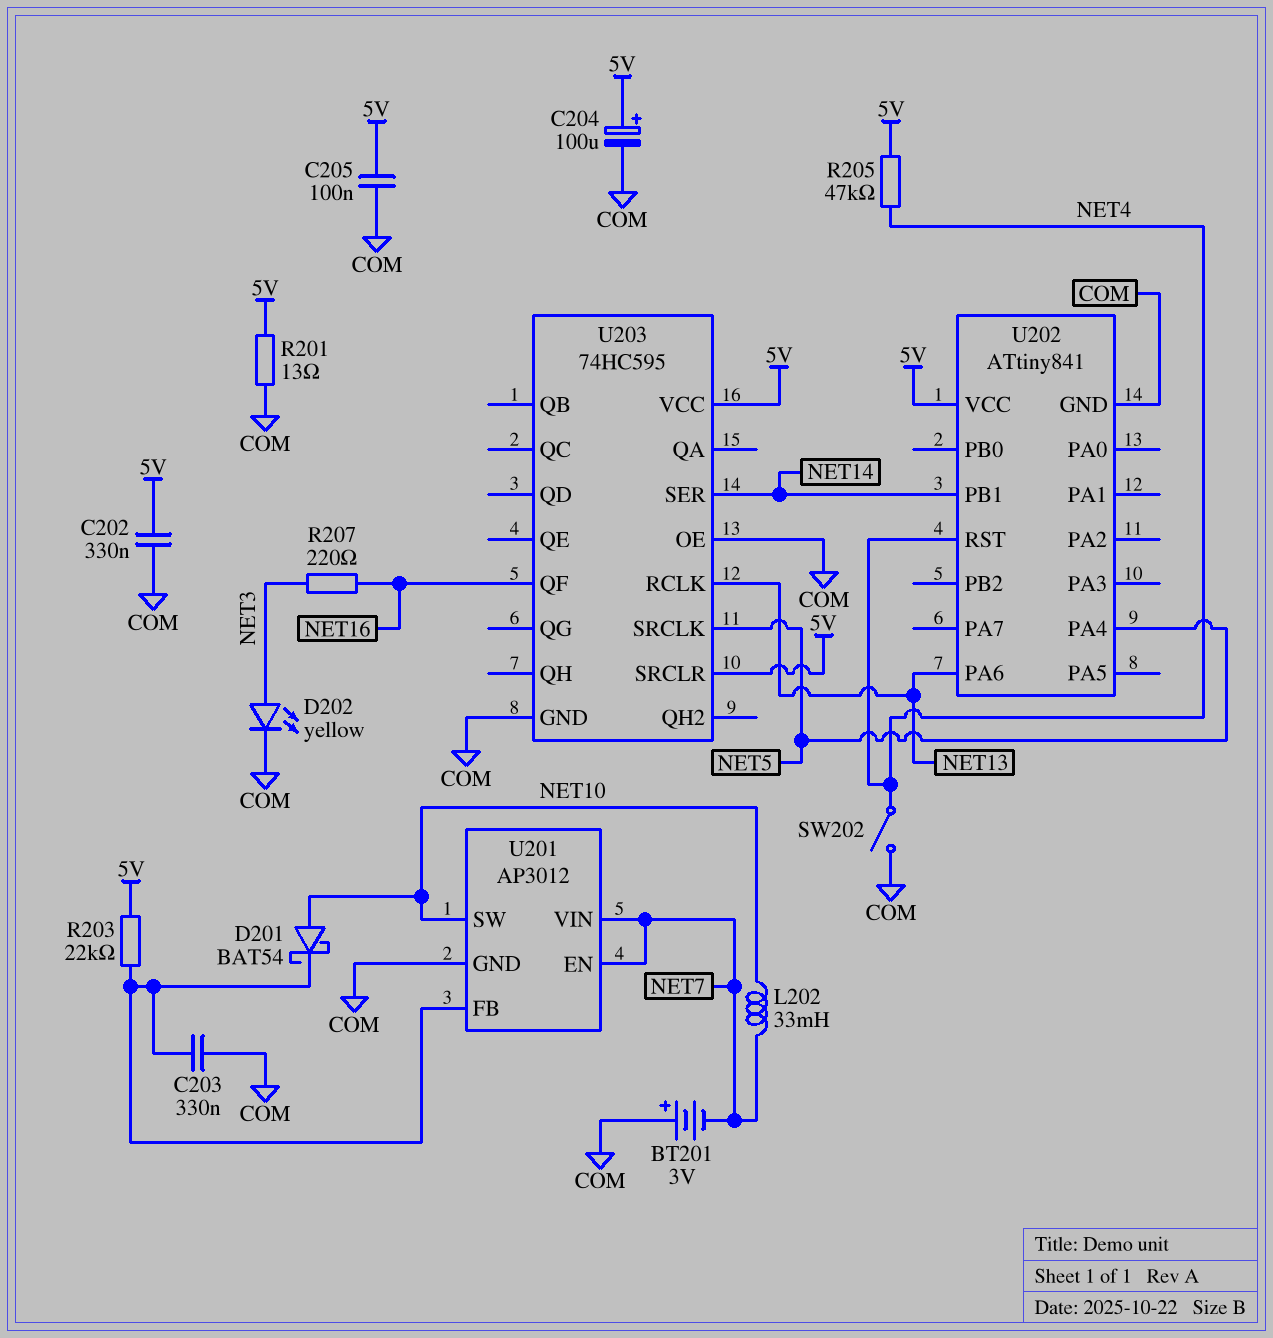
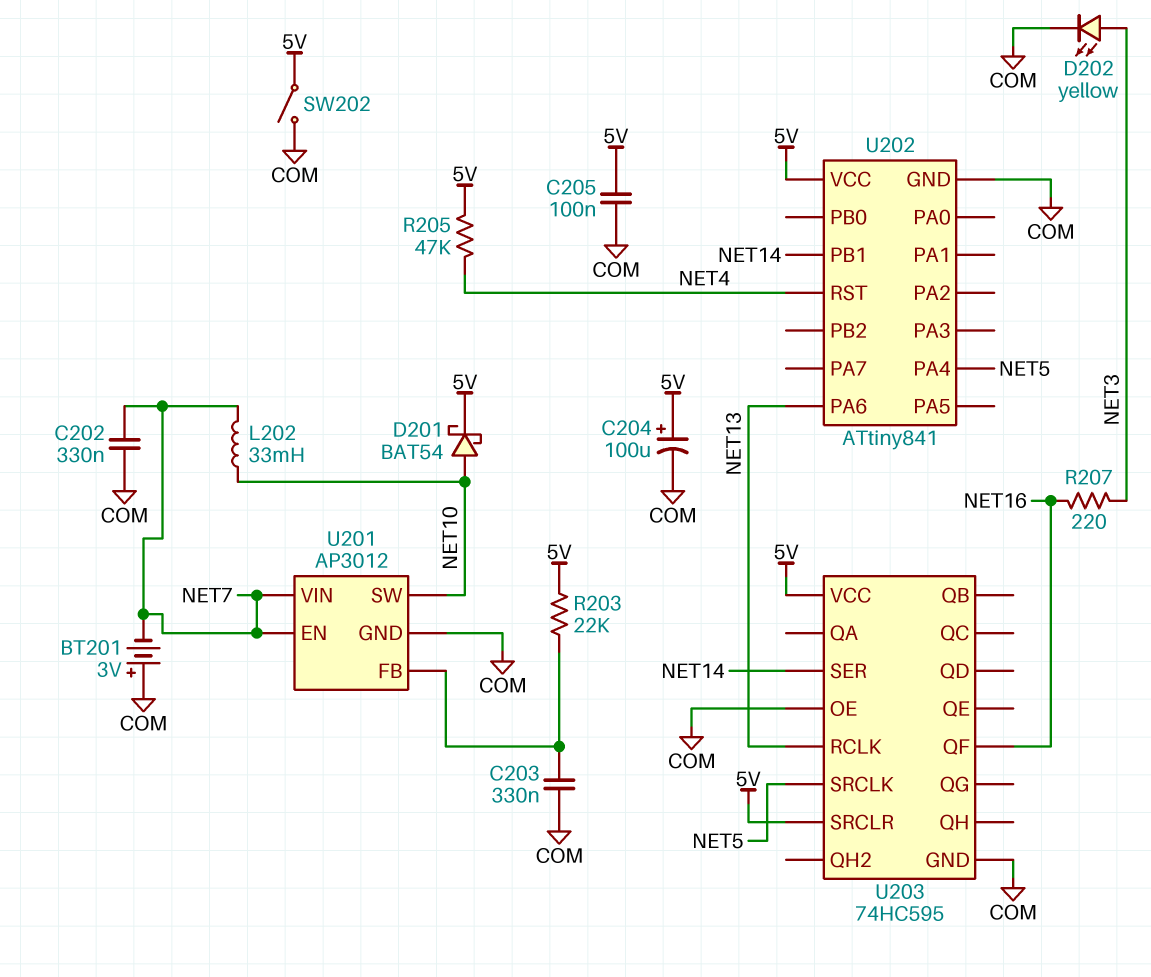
C202: 330nF (5V, COM) -> 330nF (COM, NET7)
D201: schottky BAT54 (A NET10, K U201/FB) -> schottky BAT54 (A NET10, K 5V)
R201: 13 (5V, COM) -> none
SW202: switch (COM, NET4) -> switch (5V, COM)

